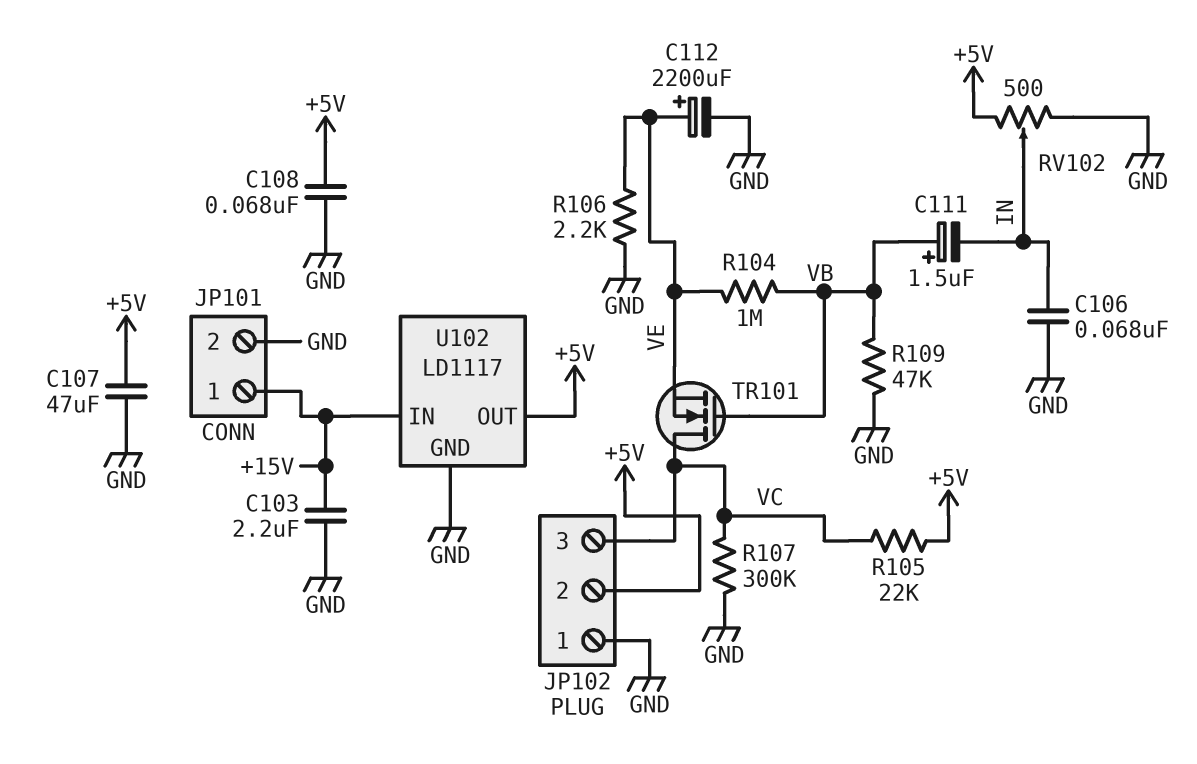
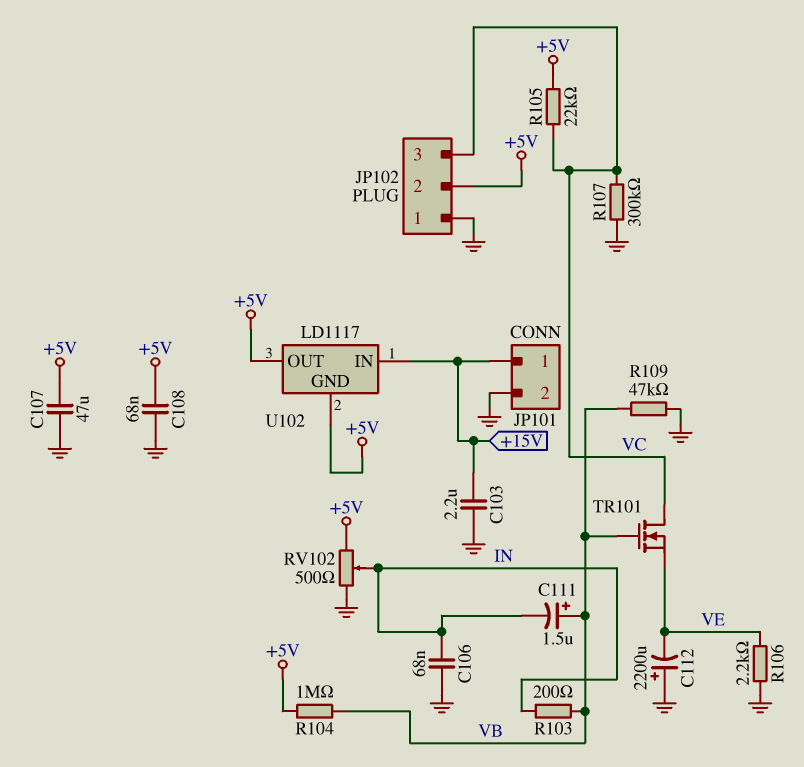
C112: 2200uF (plus VE, minus GND) -> 2200uF (plus GND, minus VE)
R103: none -> 200 (IN, VB)
R104: 1M (VB, VE) -> 1M (+5V, VB)
U102 pin GND: GND -> +5V

